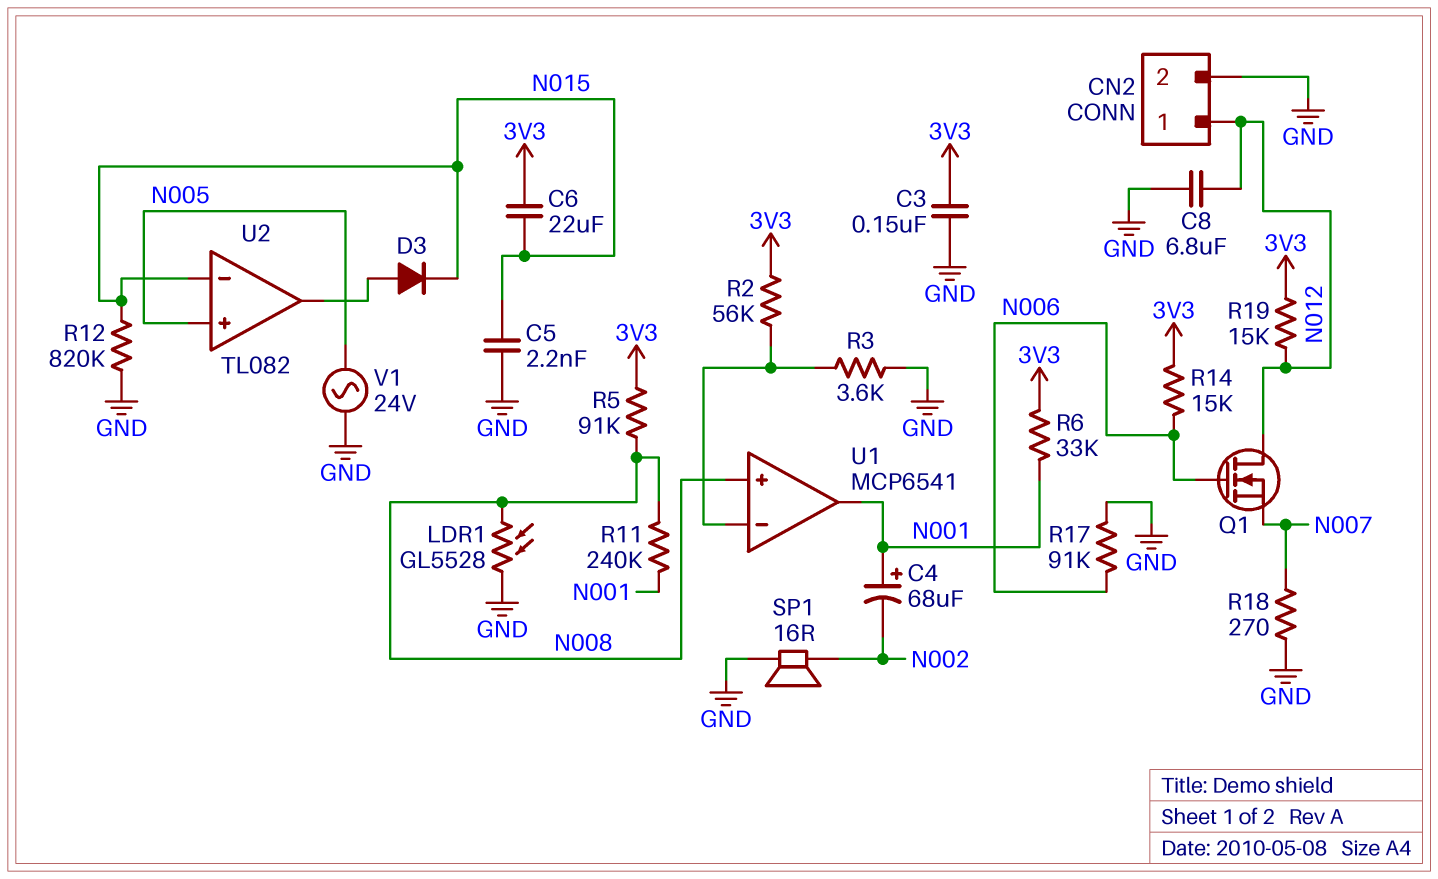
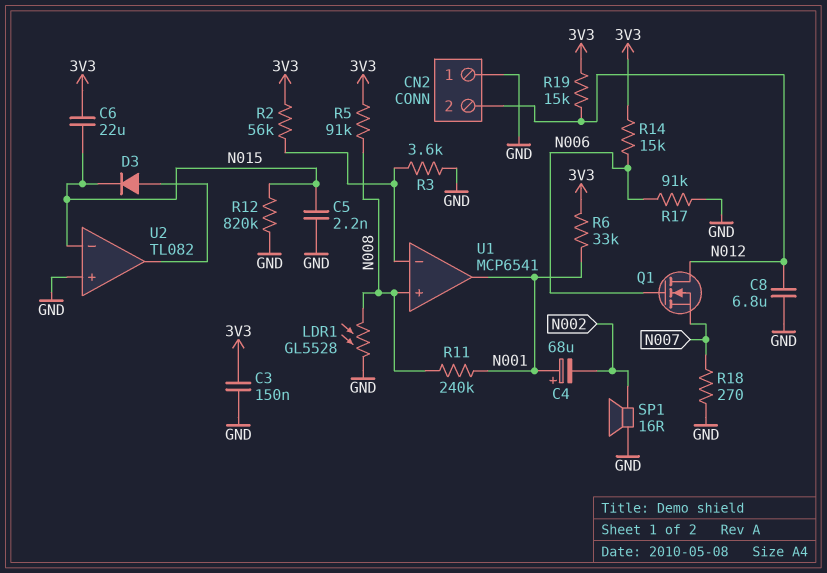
CN2 pin 1: N012 -> GND
CN2 pin 2: GND -> N012
U2 pin in+: N005 -> GND
V1: AC 24V (GND, N005) -> none

